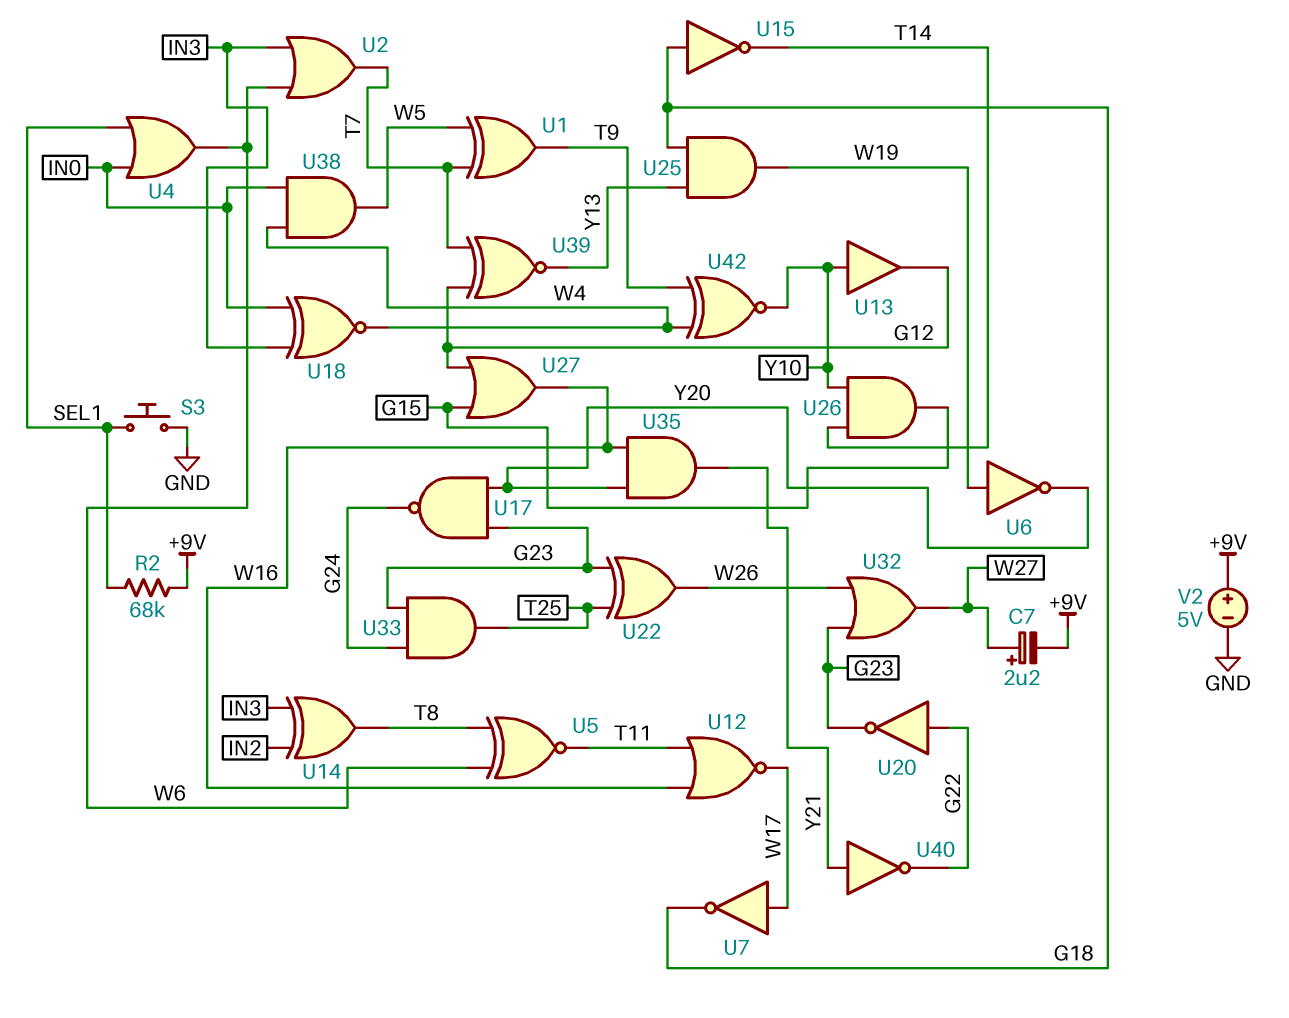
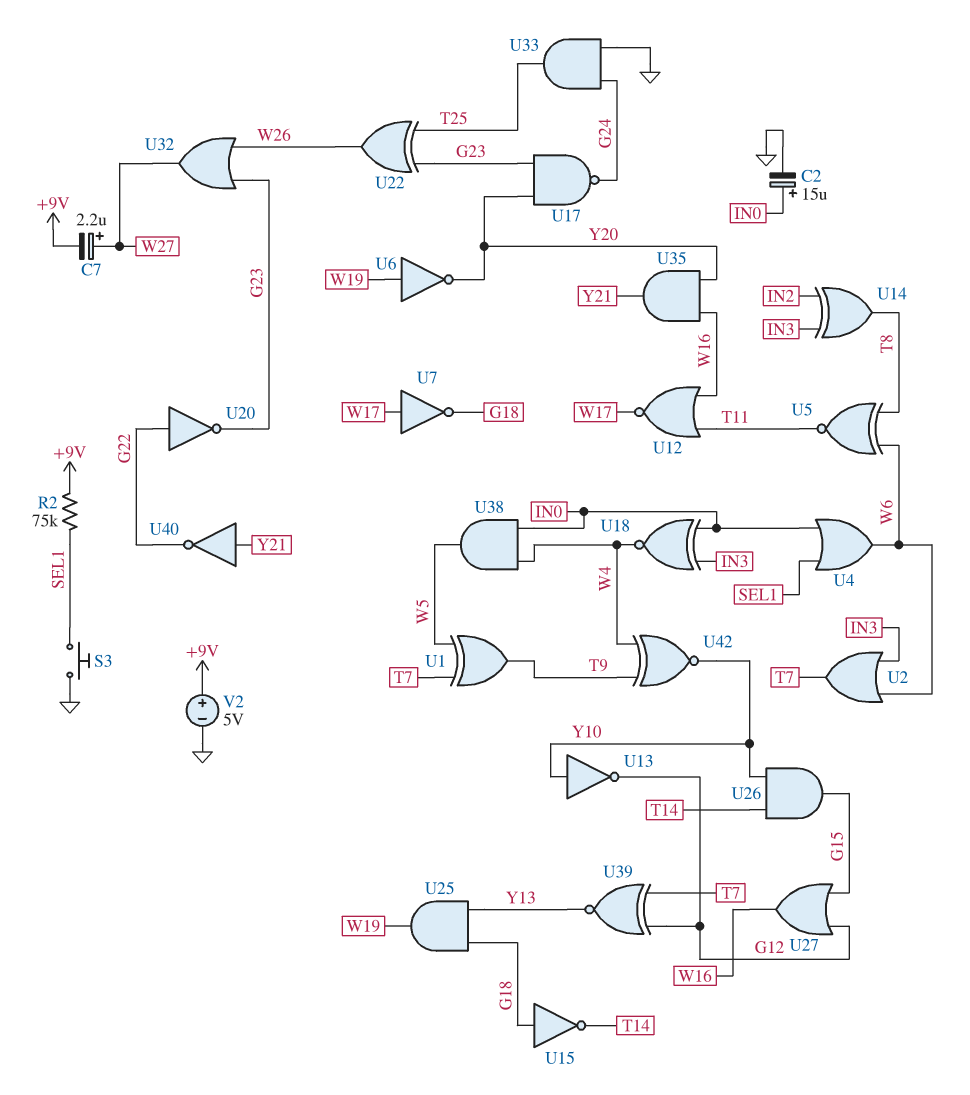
C2: none -> 15uF (plus IN0, minus GND)
R2: 68k (+9V, SEL1) -> 75k (+9V, SEL1)
U13: buffer (in Y10, out G12) -> NOT (in Y10, out G12)
U33: AND (in G23, in G24, out T25) -> AND (in G24, in GND, out T25)

